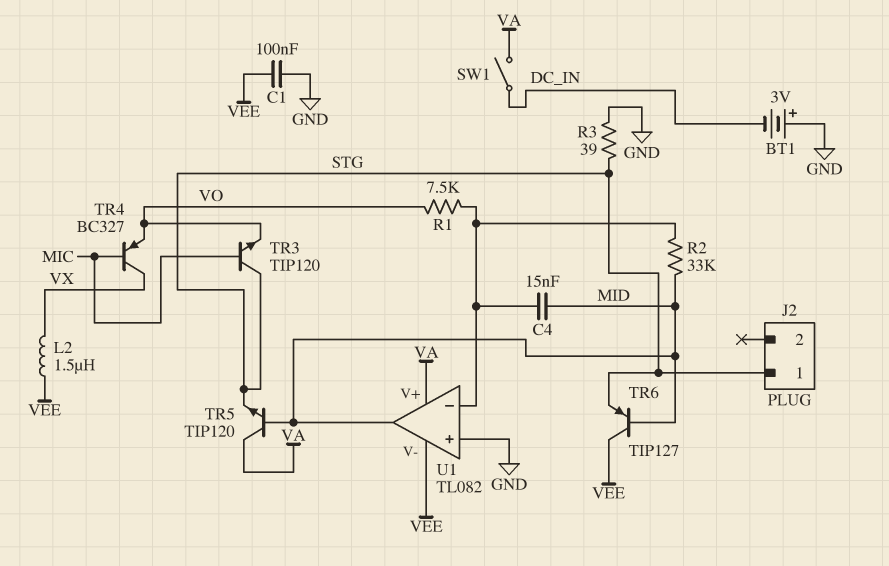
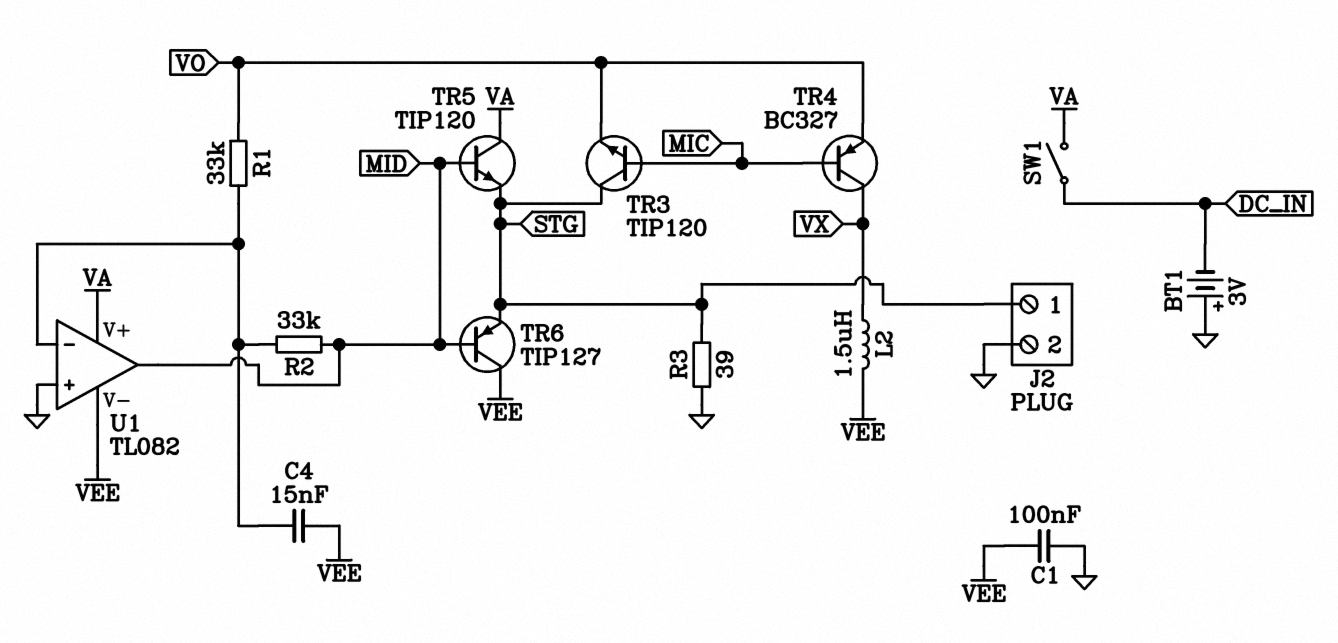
C4: 15nF (MID, U1/in-) -> 15nF (U1/in-, VEE)
J2 pin 2: none -> GND
R1: 7.5k (U1/in-, VO) -> 33k (U1/in-, VO)

